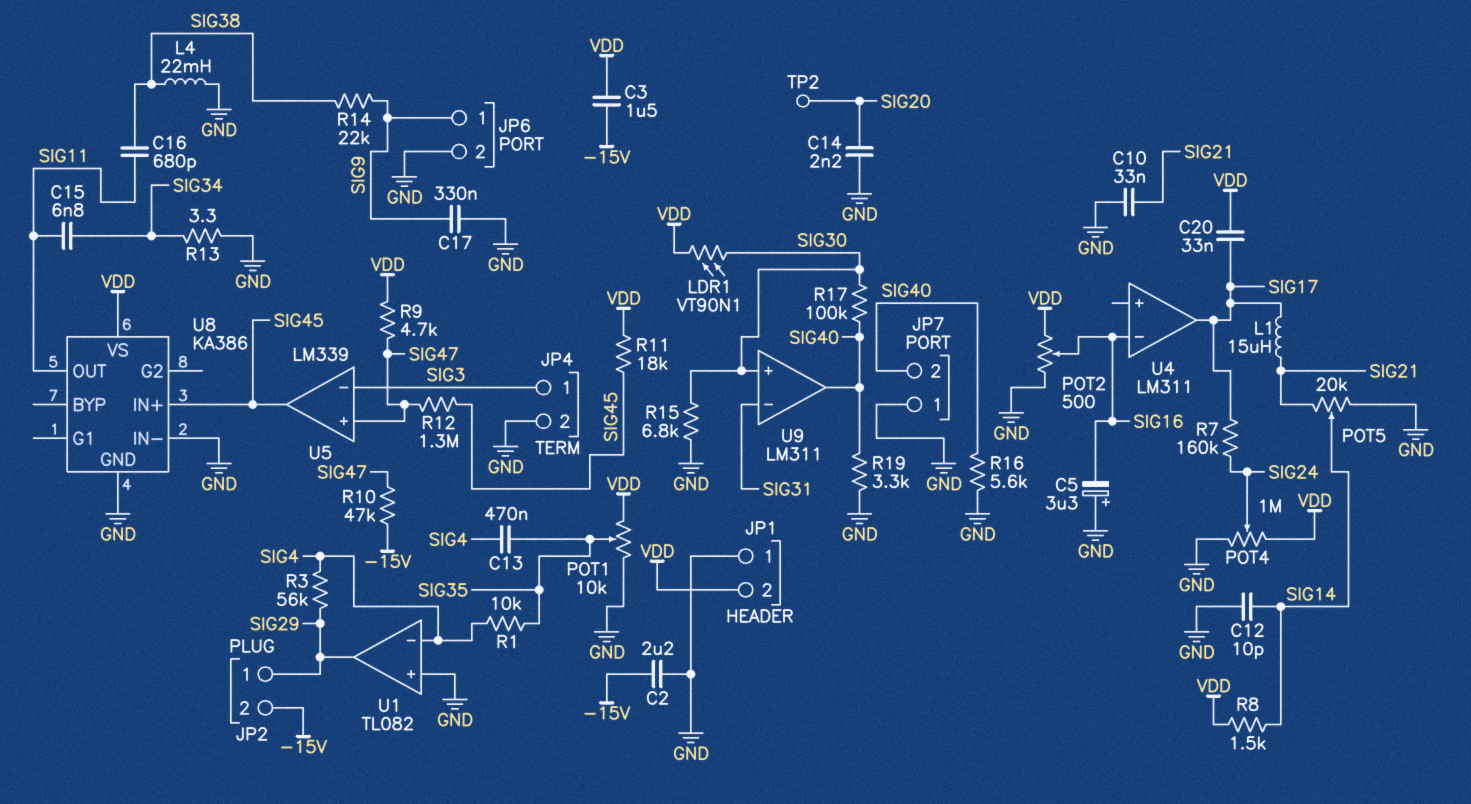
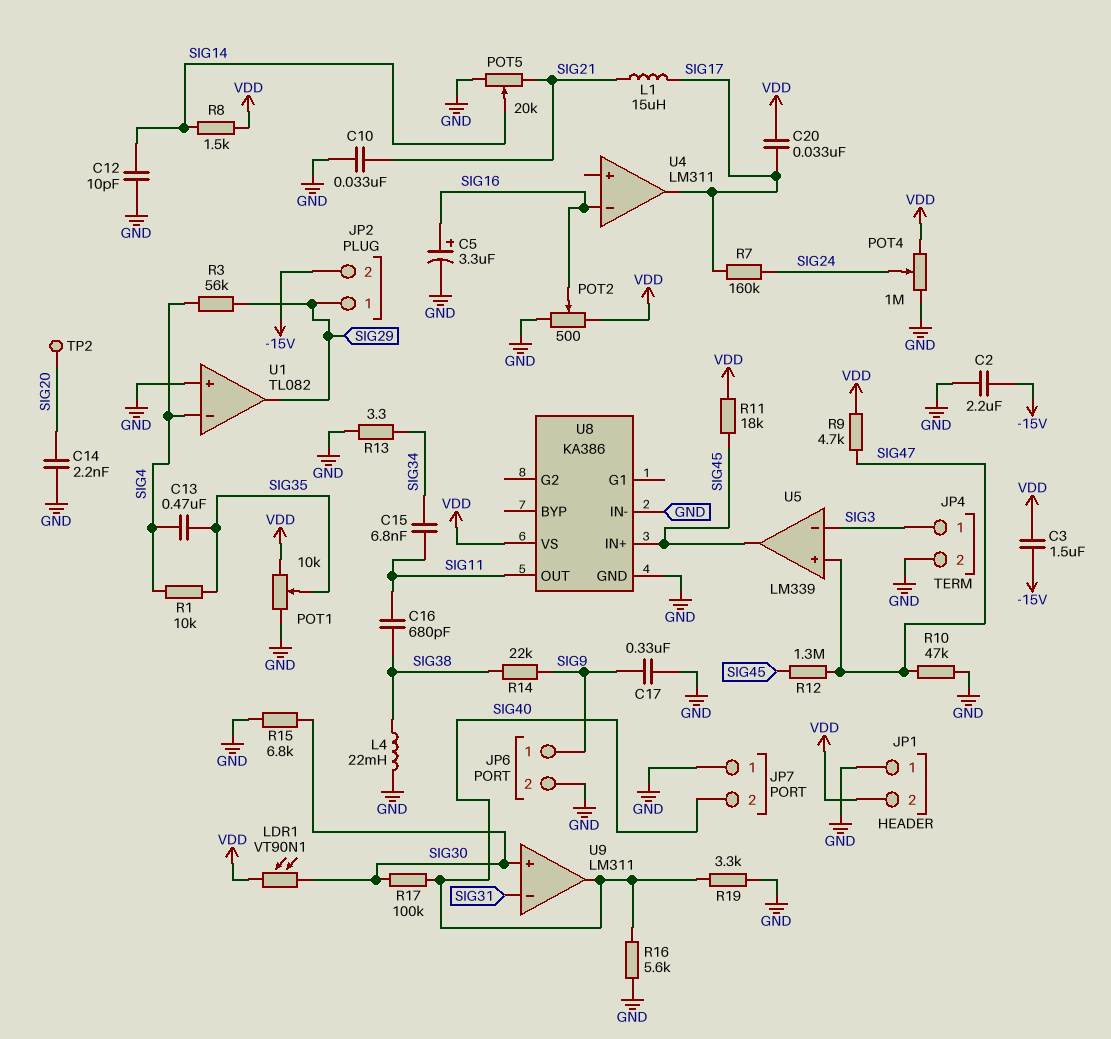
C5: 3.3uF (plus GND, minus SIG16) -> 3.3uF (plus SIG16, minus GND)
R10: 47k (-15V, SIG47) -> 47k (GND, SIG47)

